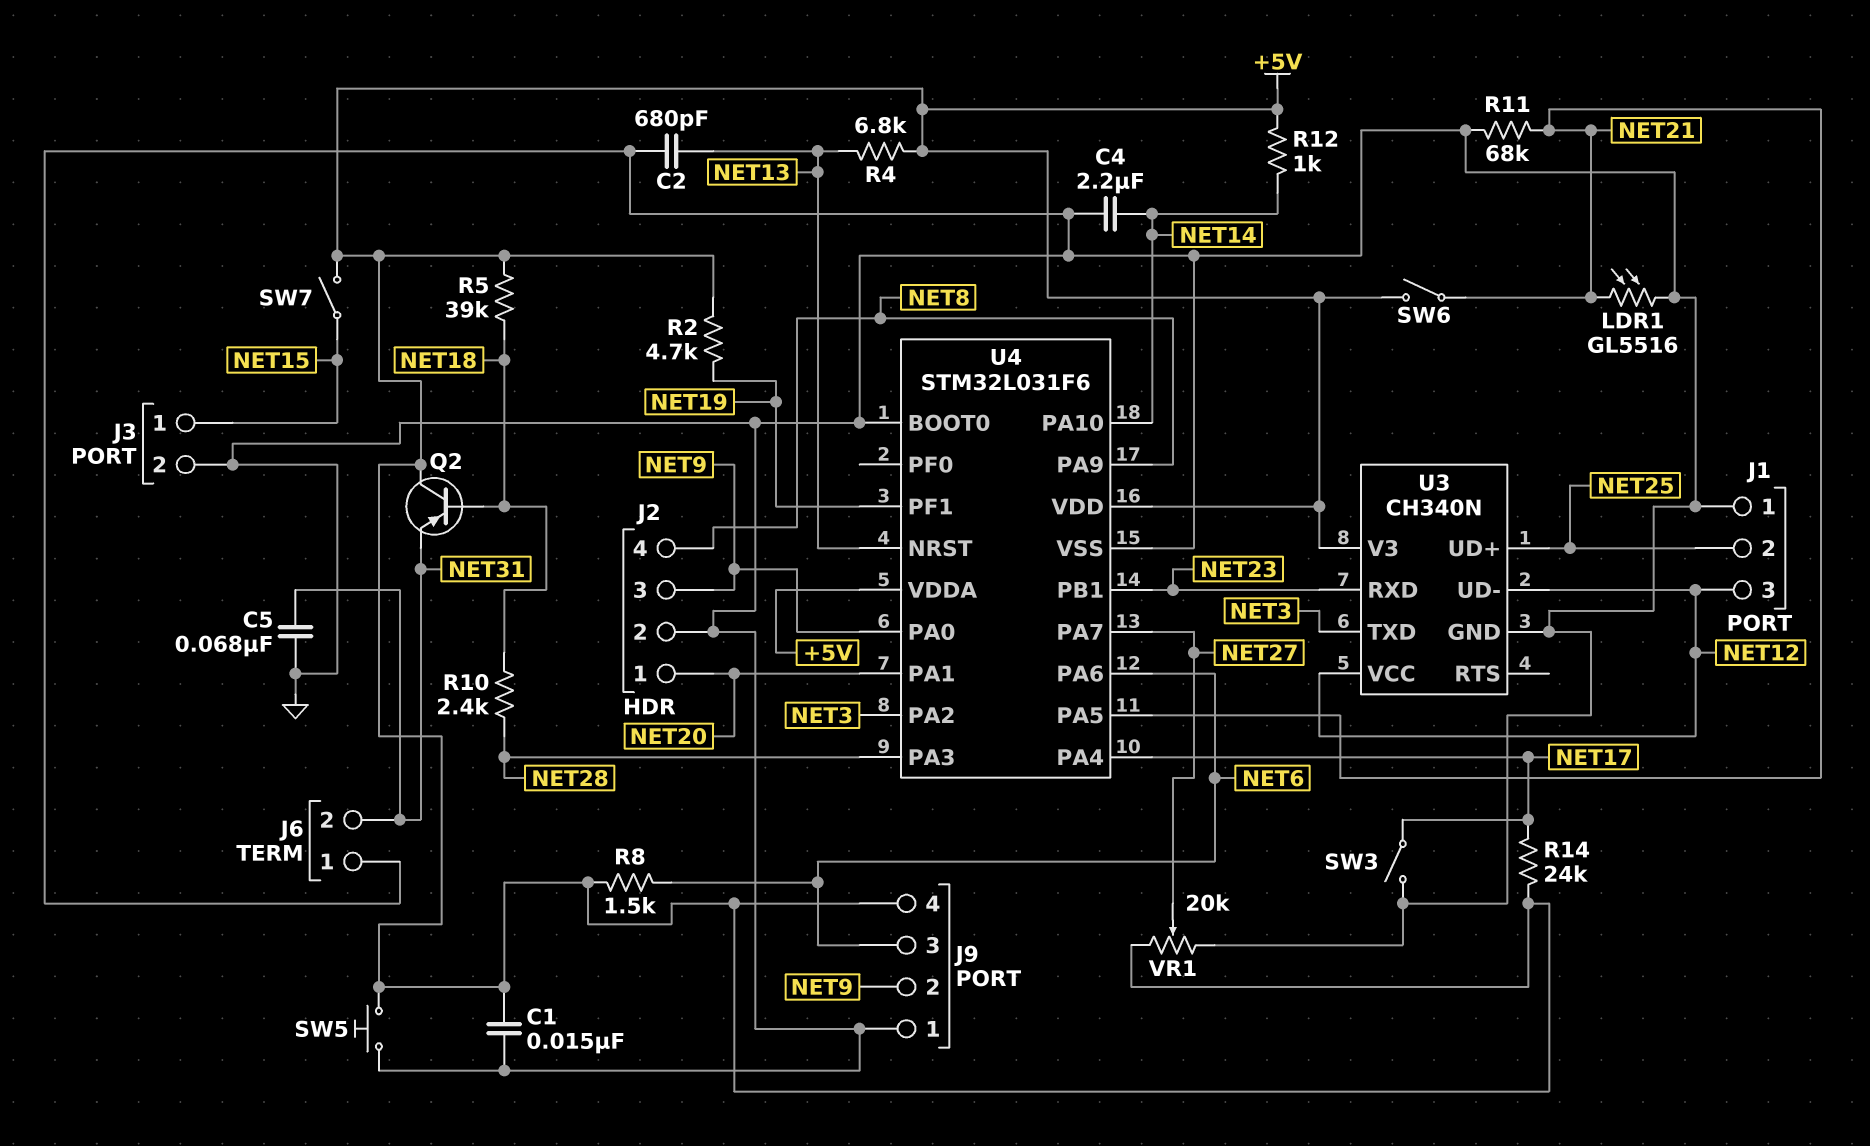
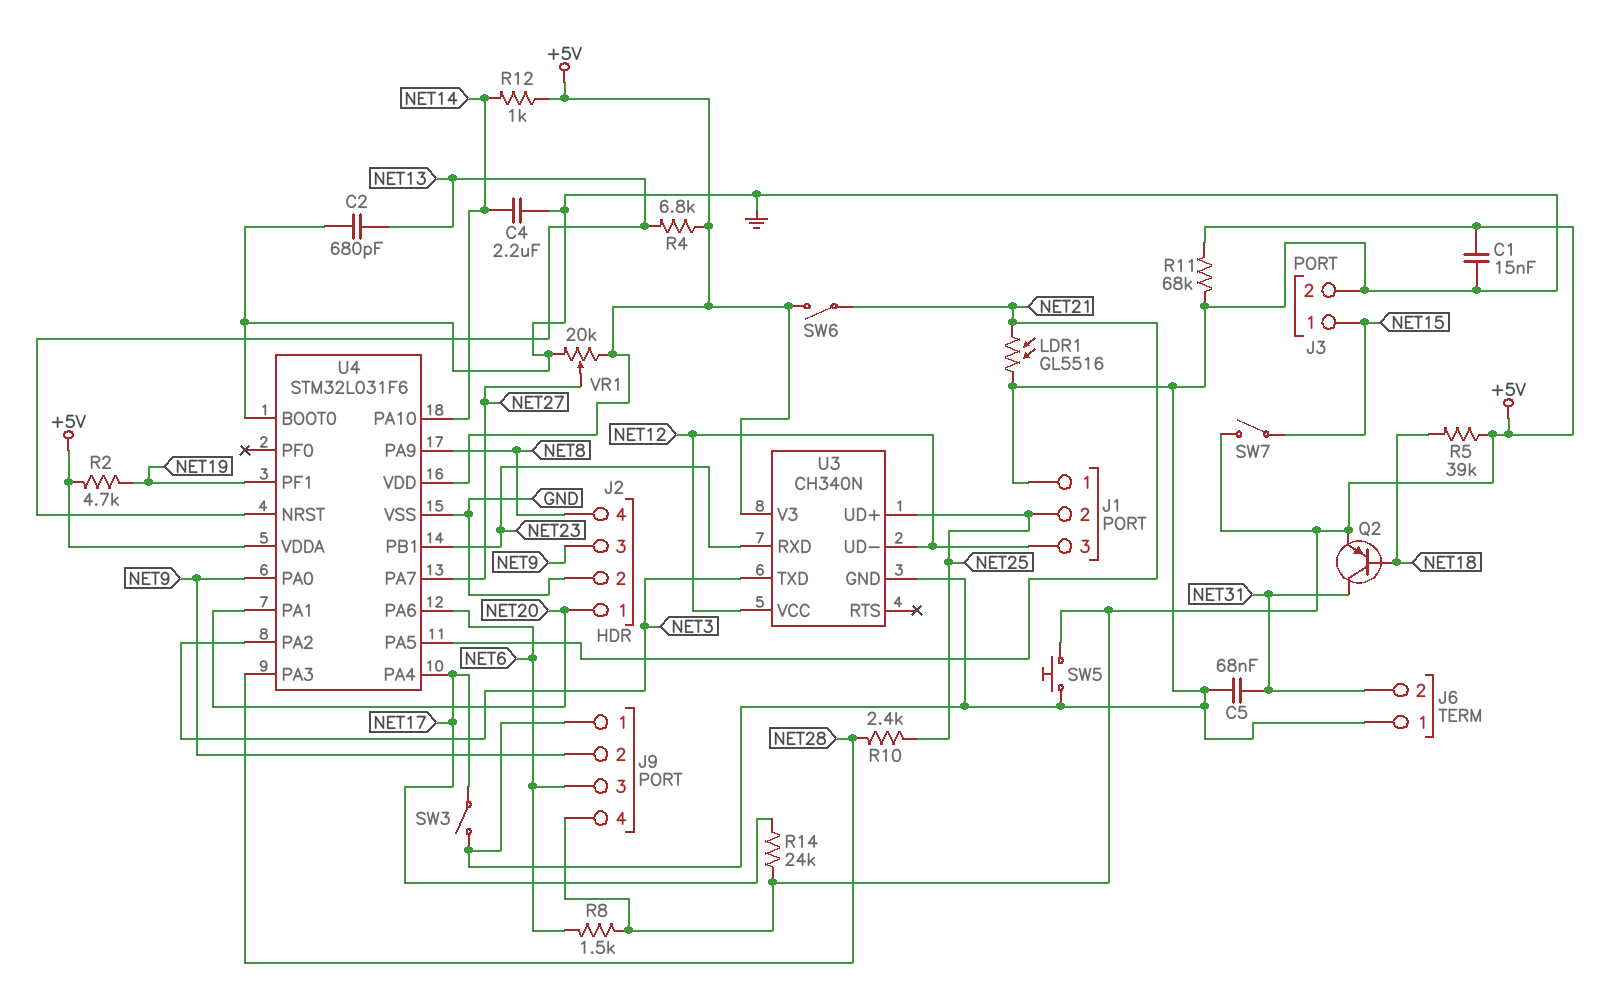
Q2: PNP (B NET18, C +5V, E NET31) -> PNP (B NET18, C NET31, E +5V)
R10: 2.4k (NET18, NET28) -> 2.4k (NET25, NET28)
R11: 68k (GND, NET21) -> 68k (+5V, GND)

